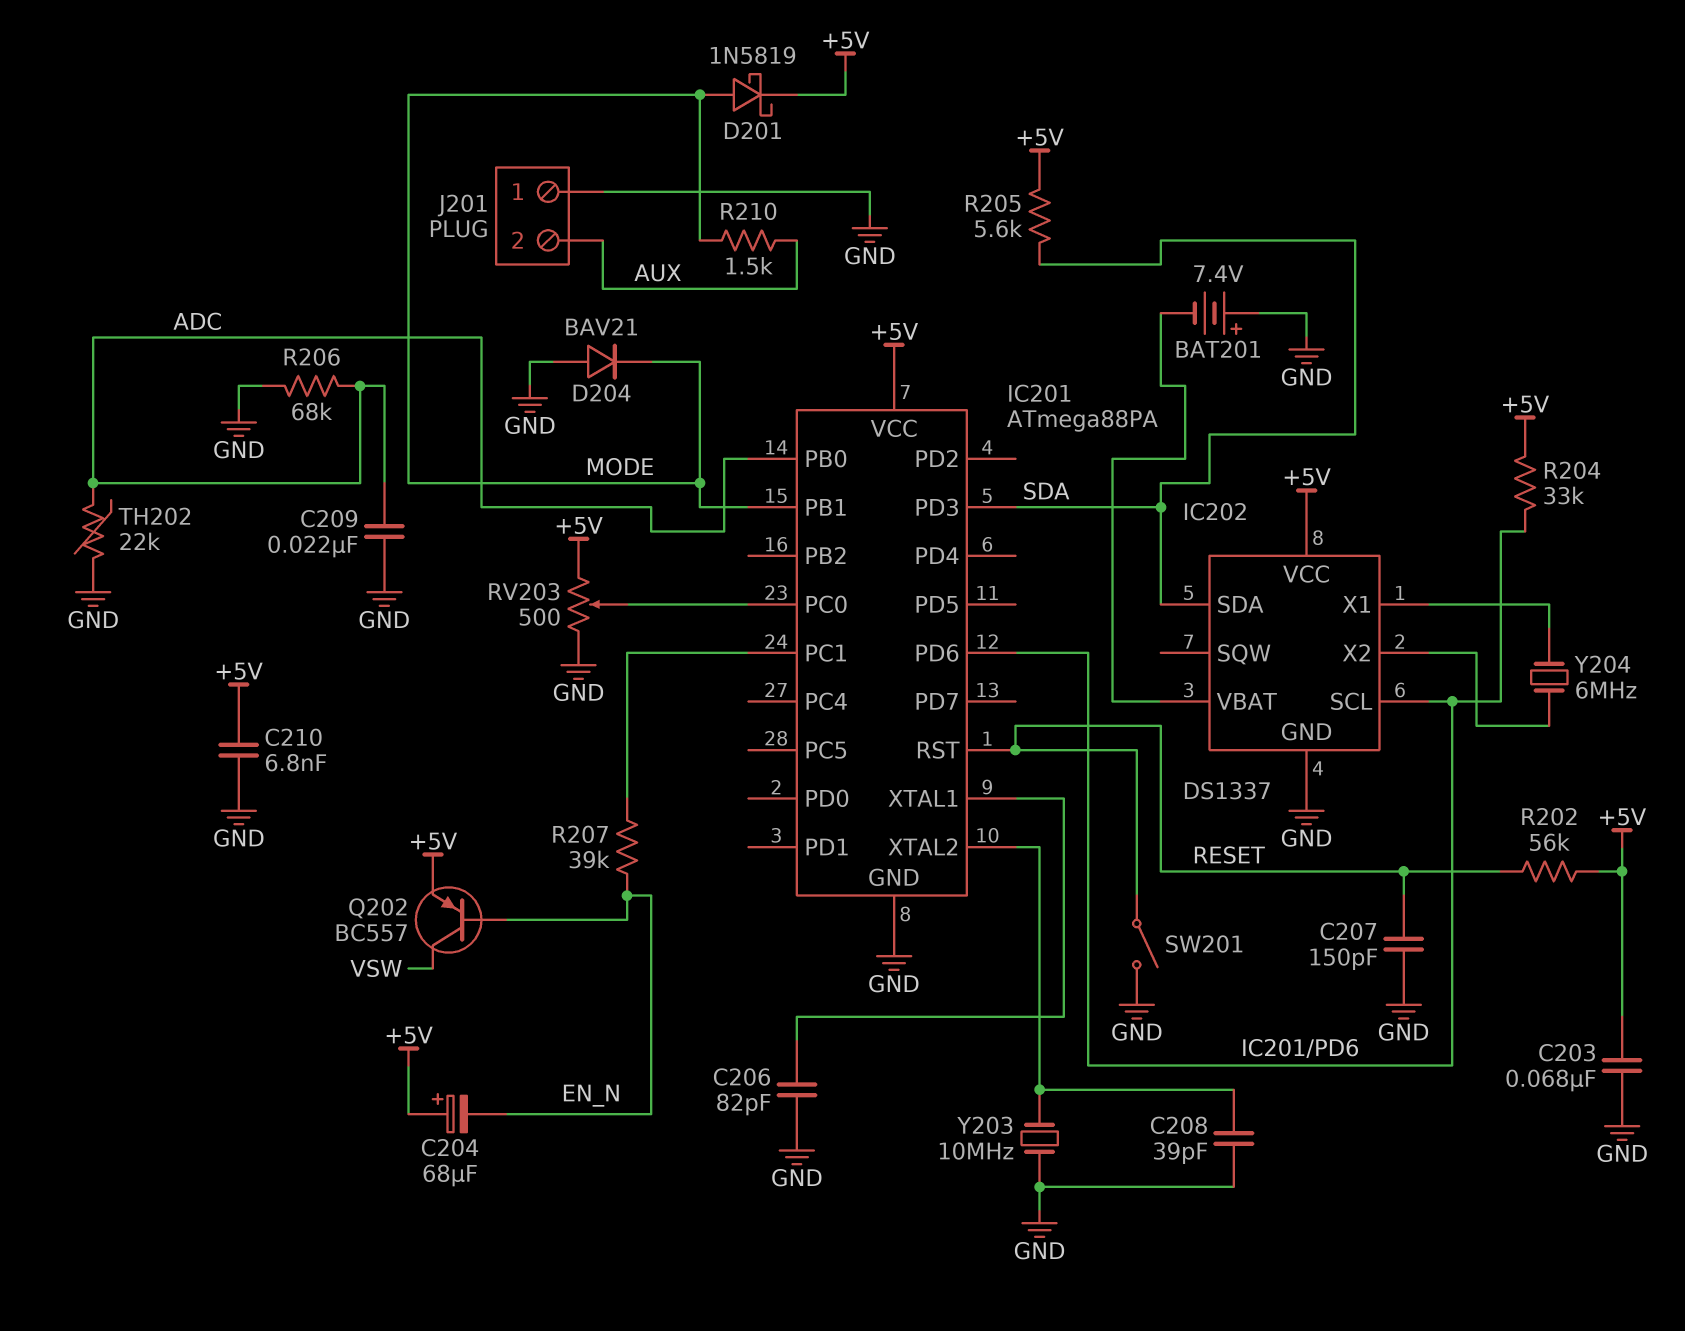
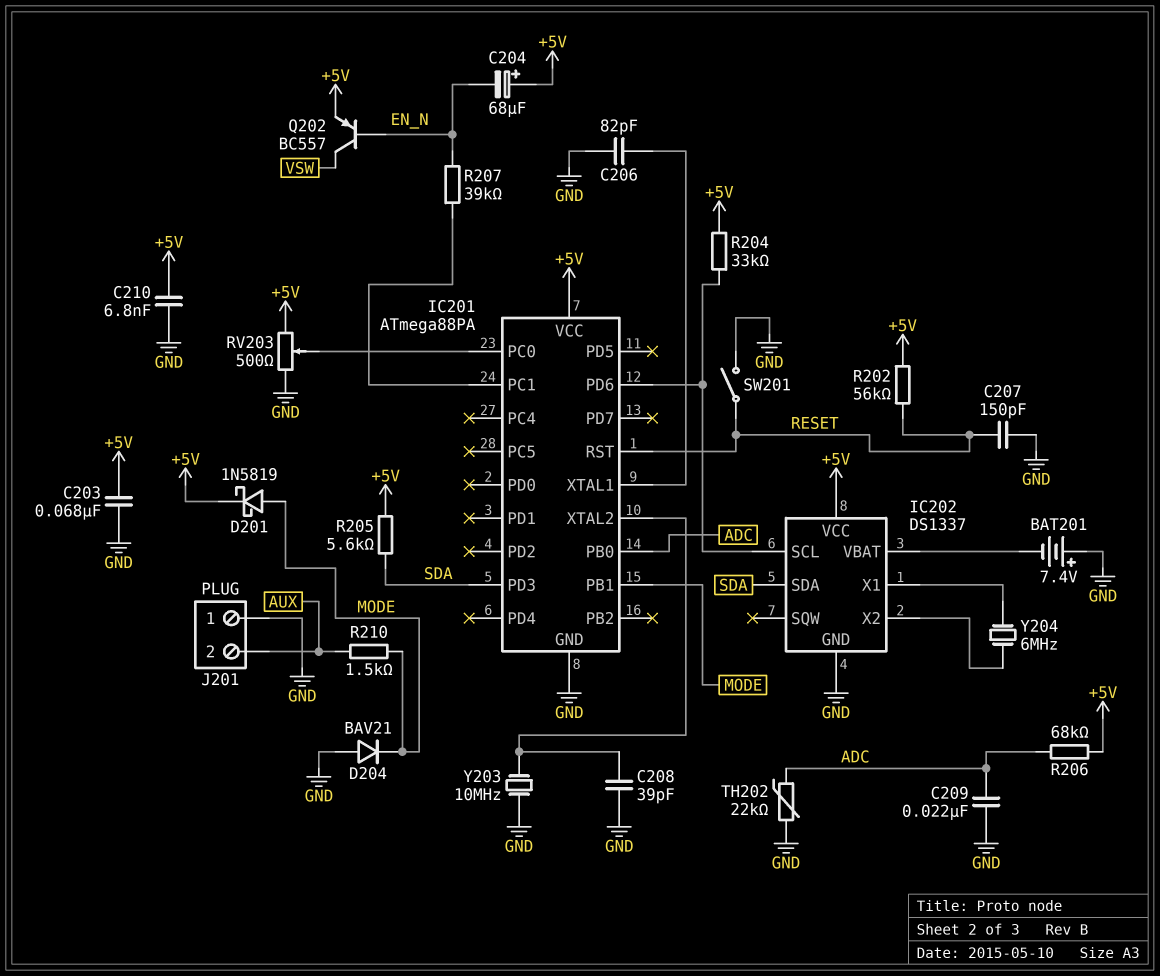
R206: 68k (ADC, GND) -> 68k (+5V, ADC)

